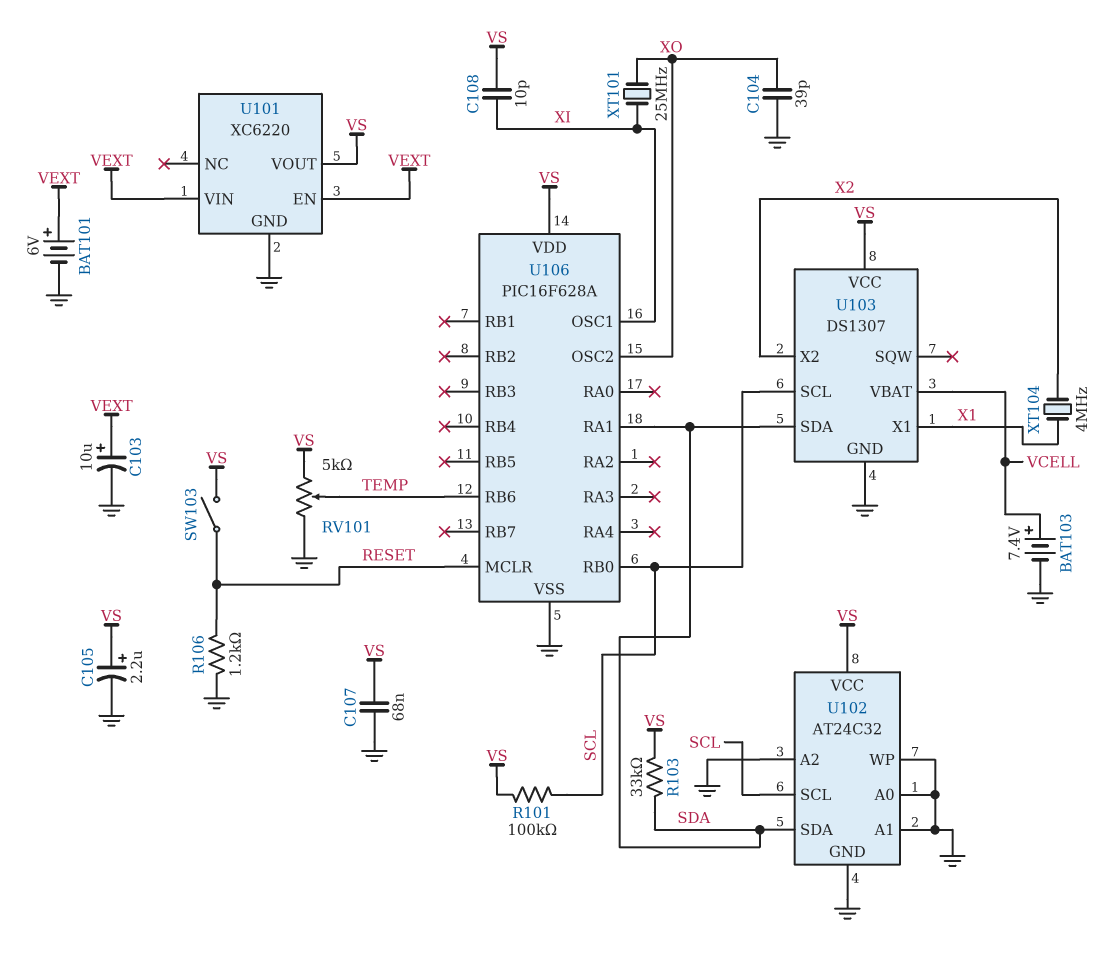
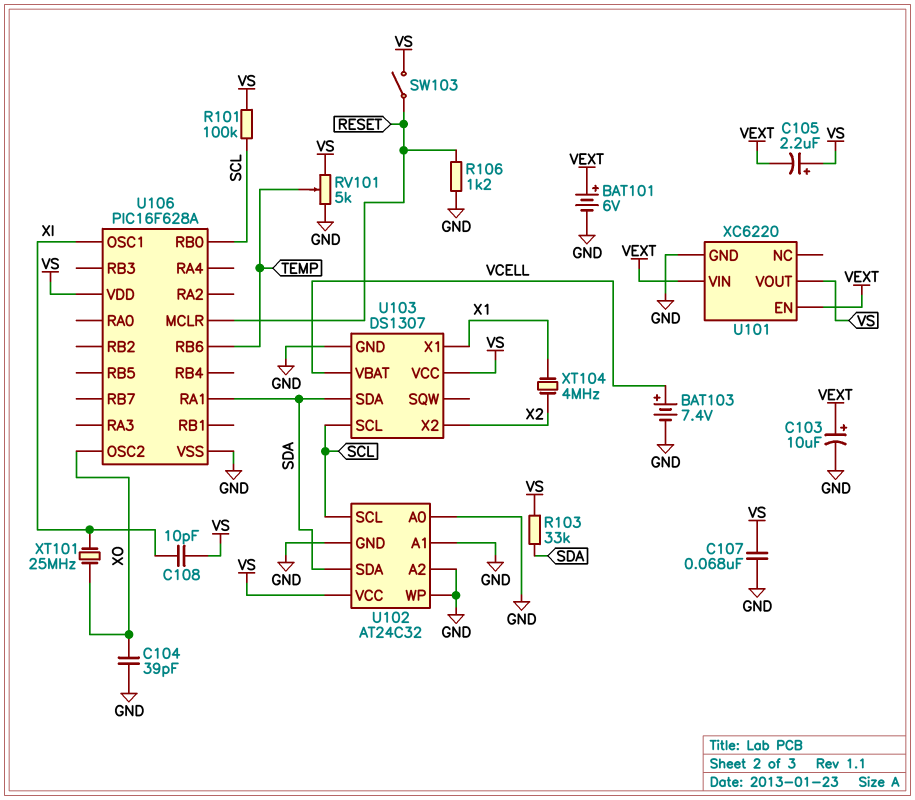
C105: 2.2uF (plus VS, minus GND) -> 2.2uF (plus VS, minus VEXT)

